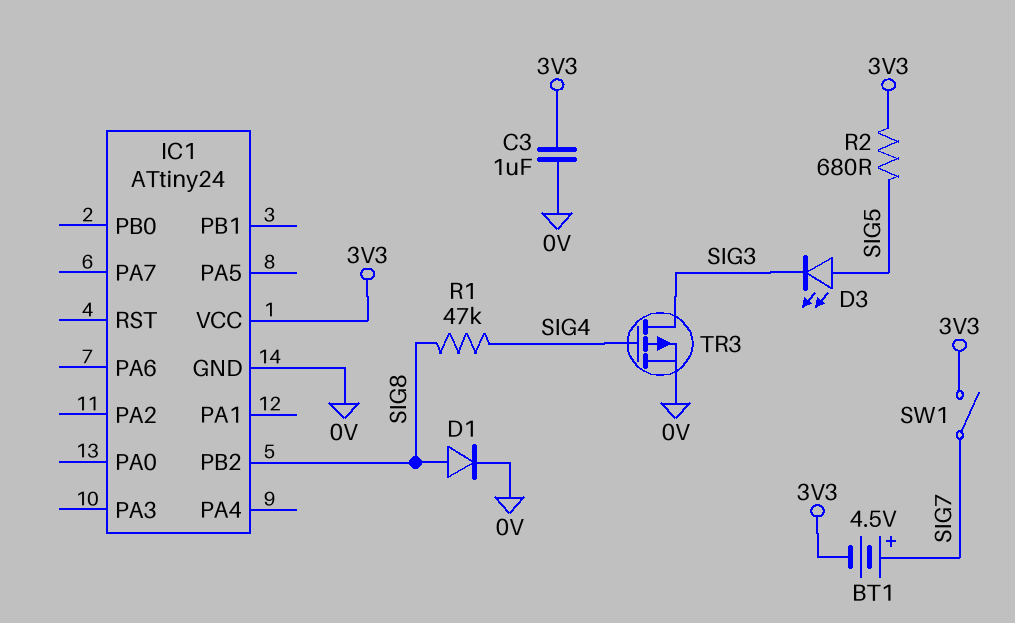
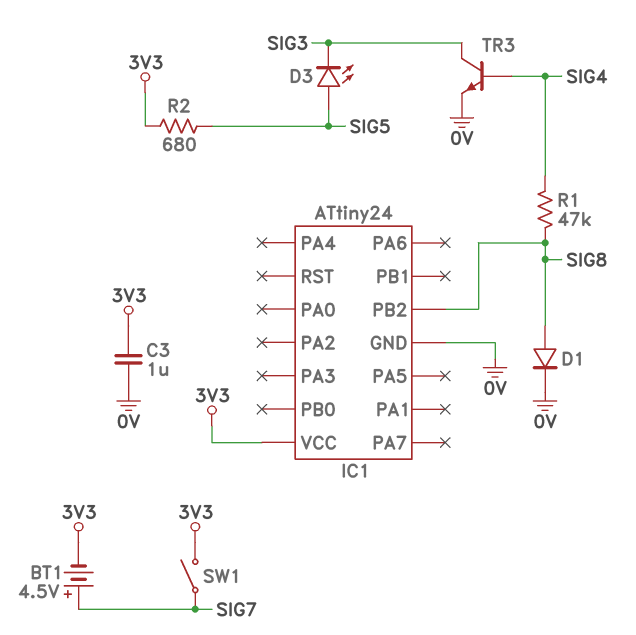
TR3: PMOS (G SIG4, D SIG3, S 0V) -> NPN (B SIG4, C SIG3, E 0V)

